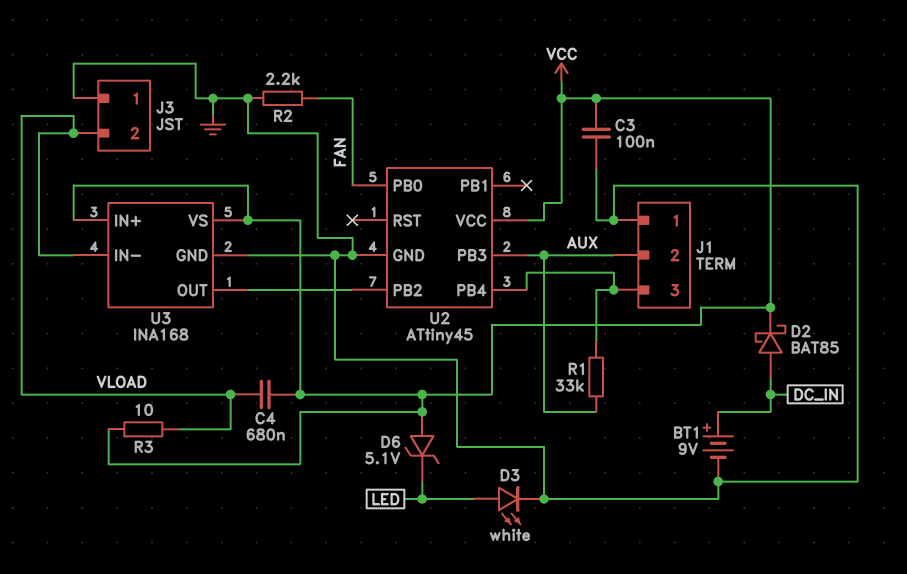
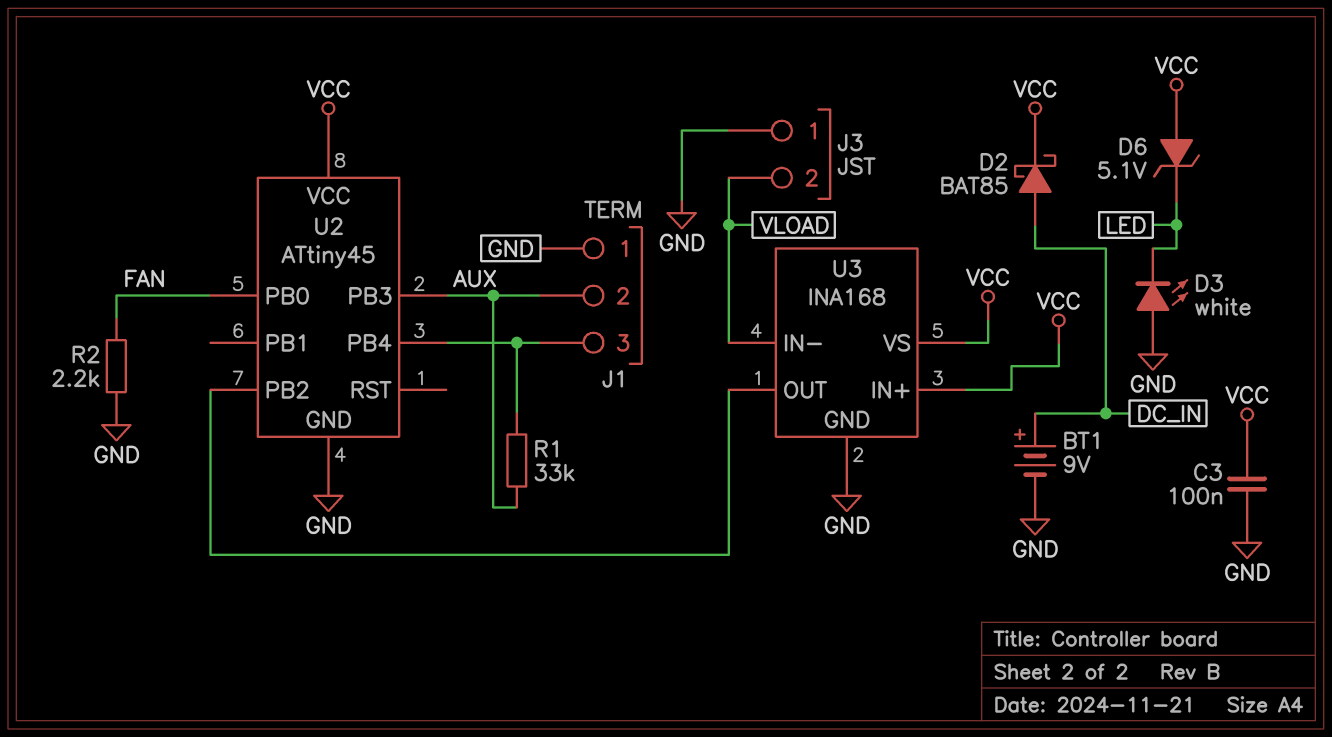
C4: 680nF (VCC, VLOAD) -> none
D3: LED white (A LED, K GND) -> LED white (A GND, K LED)
R3: 10 (VCC, VLOAD) -> none

